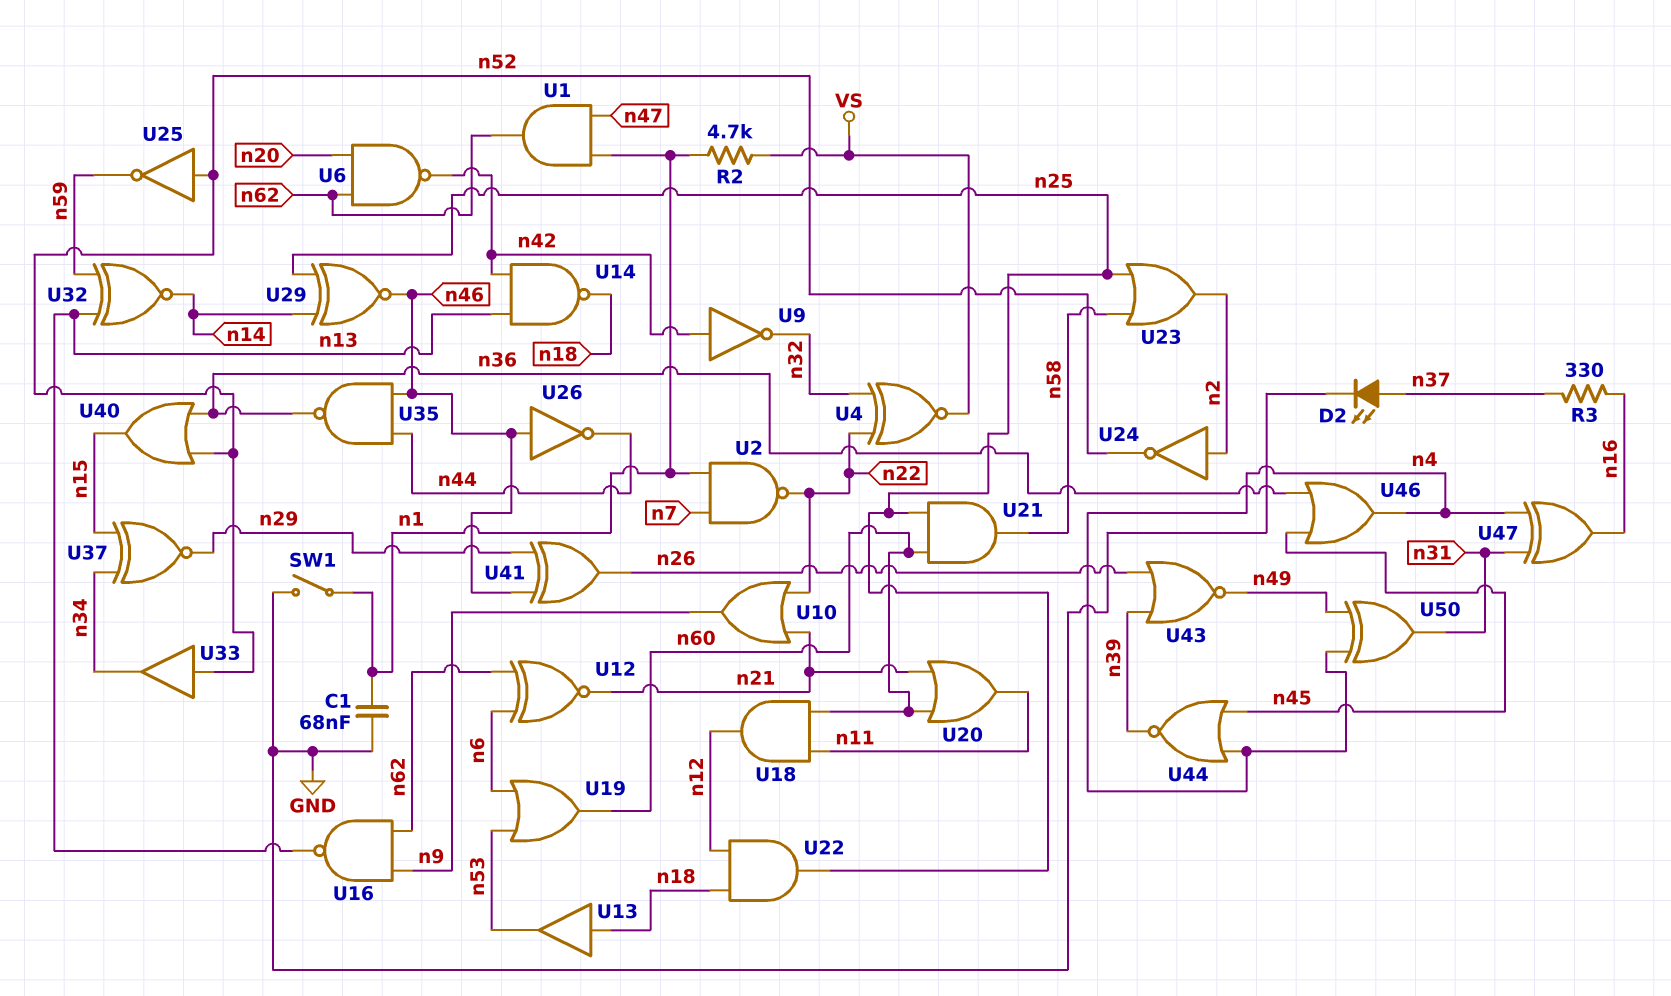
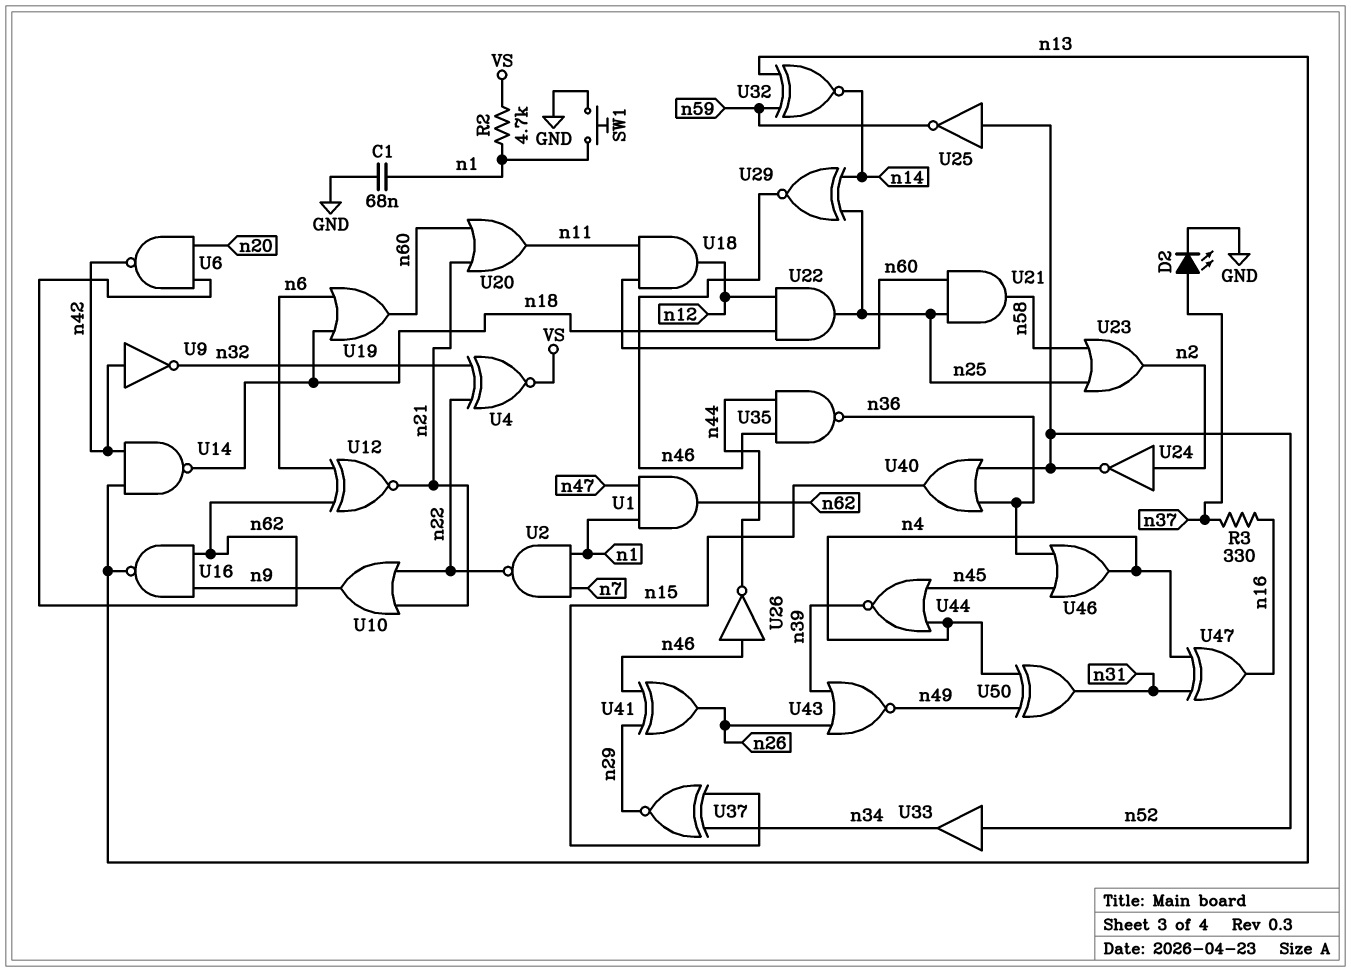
SW1: switch (GND, n1) -> button (GND, n1)
U13: buffer (in n18, out n53) -> none
U19: OR (in n6, in n53, out n60) -> OR (in n6, in n18, out n60)

